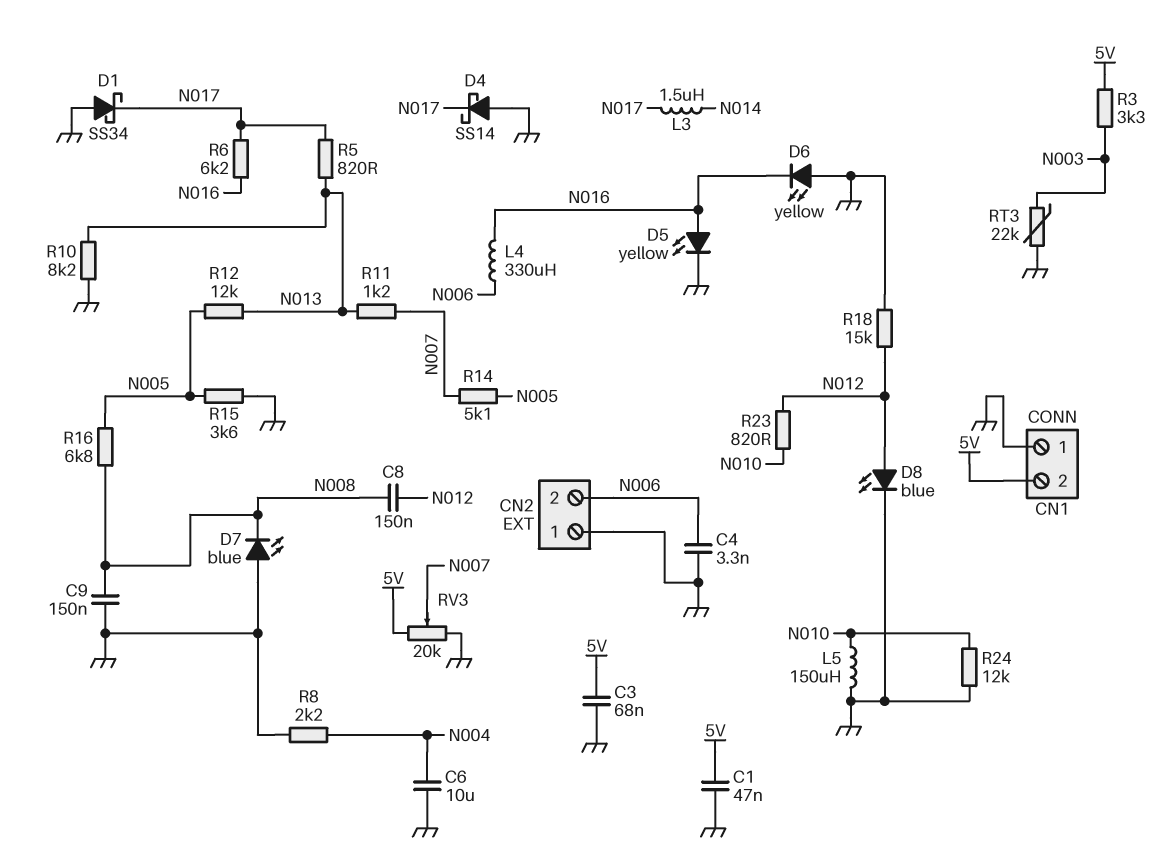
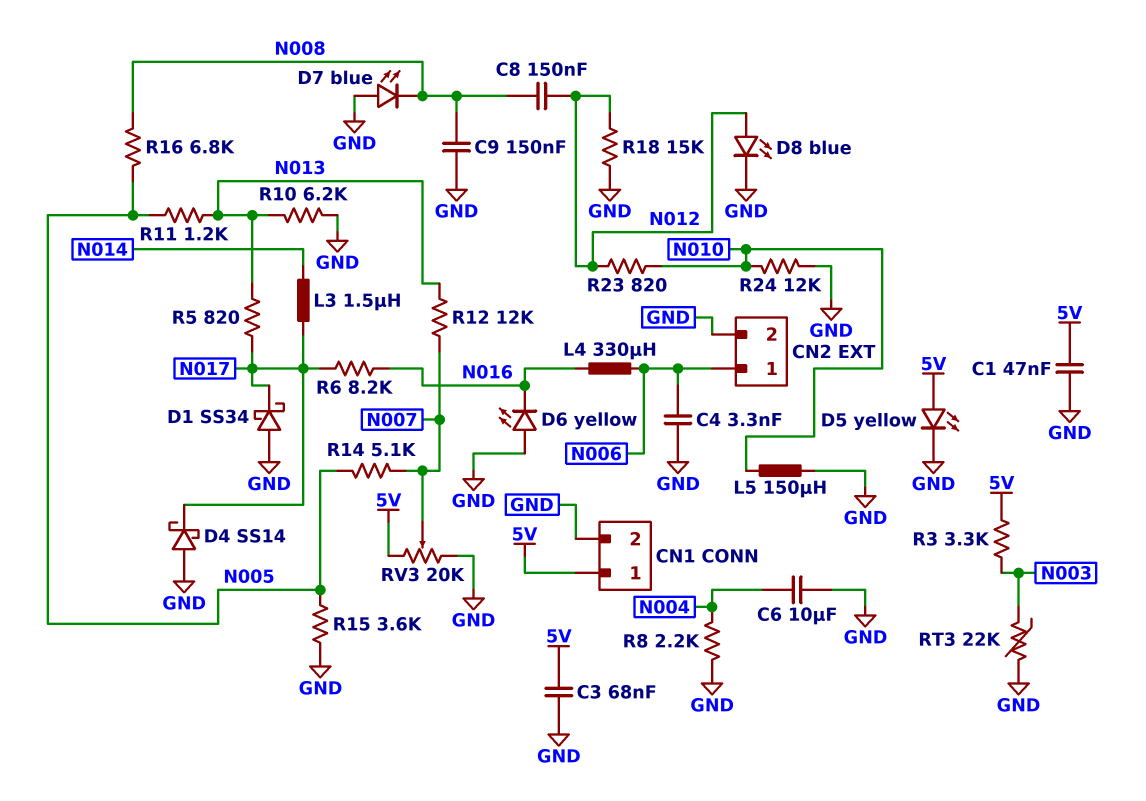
CN1 pin 1: GND -> 5V
CN1 pin 2: 5V -> GND
CN2 pin 1: GND -> N006
CN2 pin 2: N006 -> GND
D5: LED yellow (A N016, K GND) -> LED yellow (A 5V, K GND)
R6: 6.2k (N016, N017) -> 8.2k (N016, N017)
R10: 8.2k (GND, N013) -> 6.2k (GND, N013)
R11: 1.2k (N007, N013) -> 1.2k (N005, N013)
R12: 12k (N005, N013) -> 12k (N007, N013)

